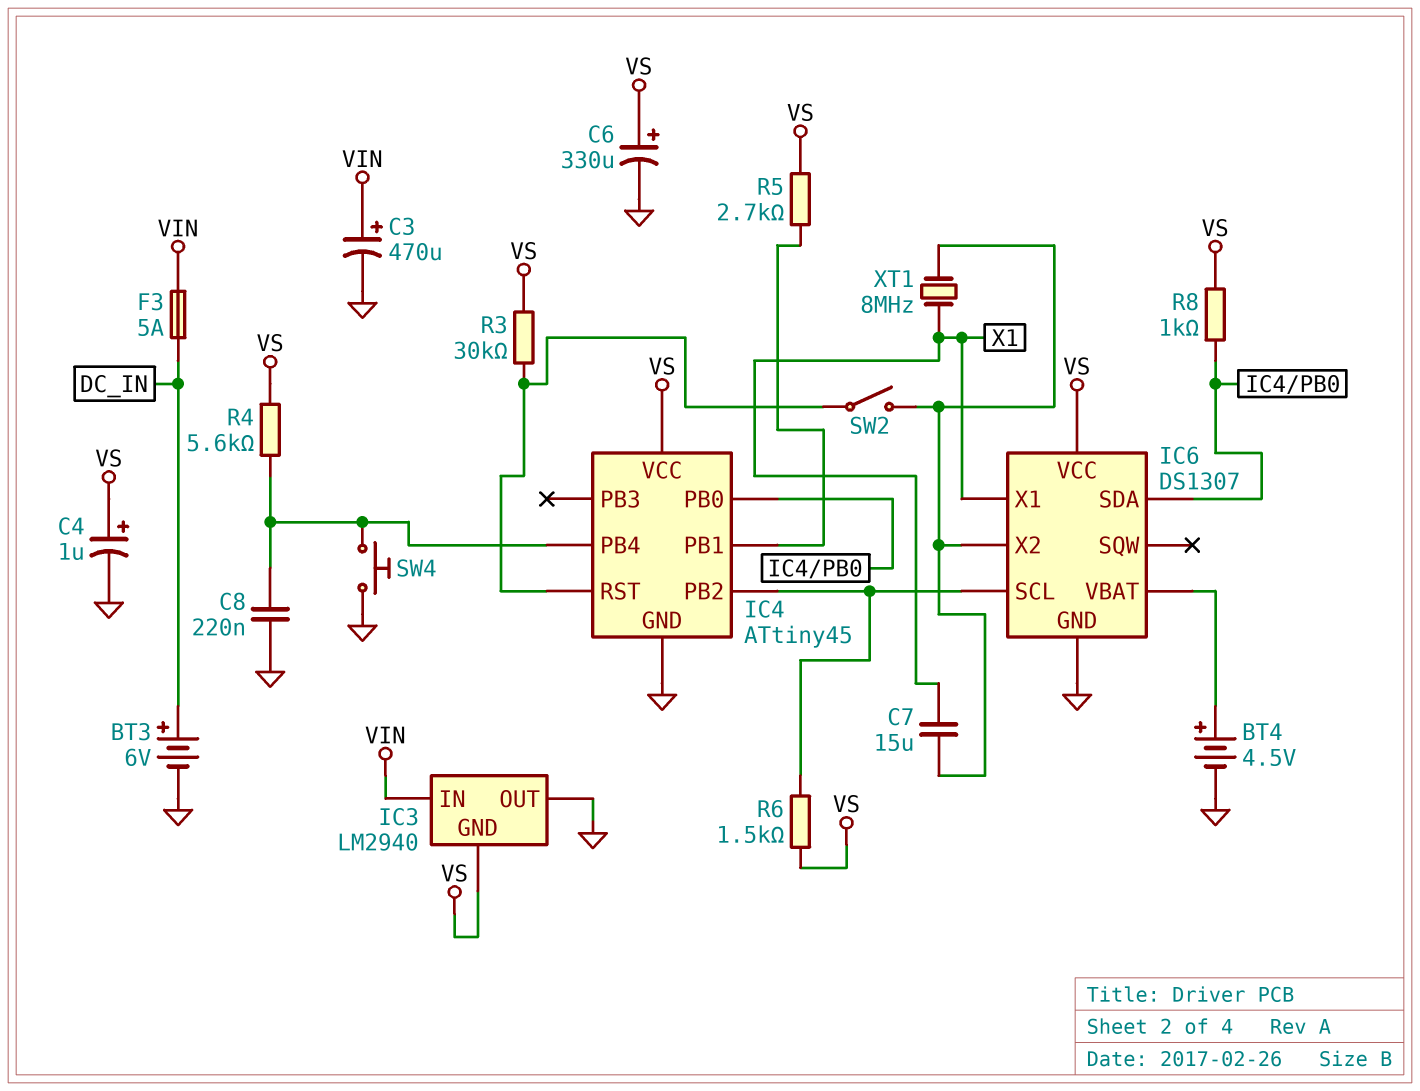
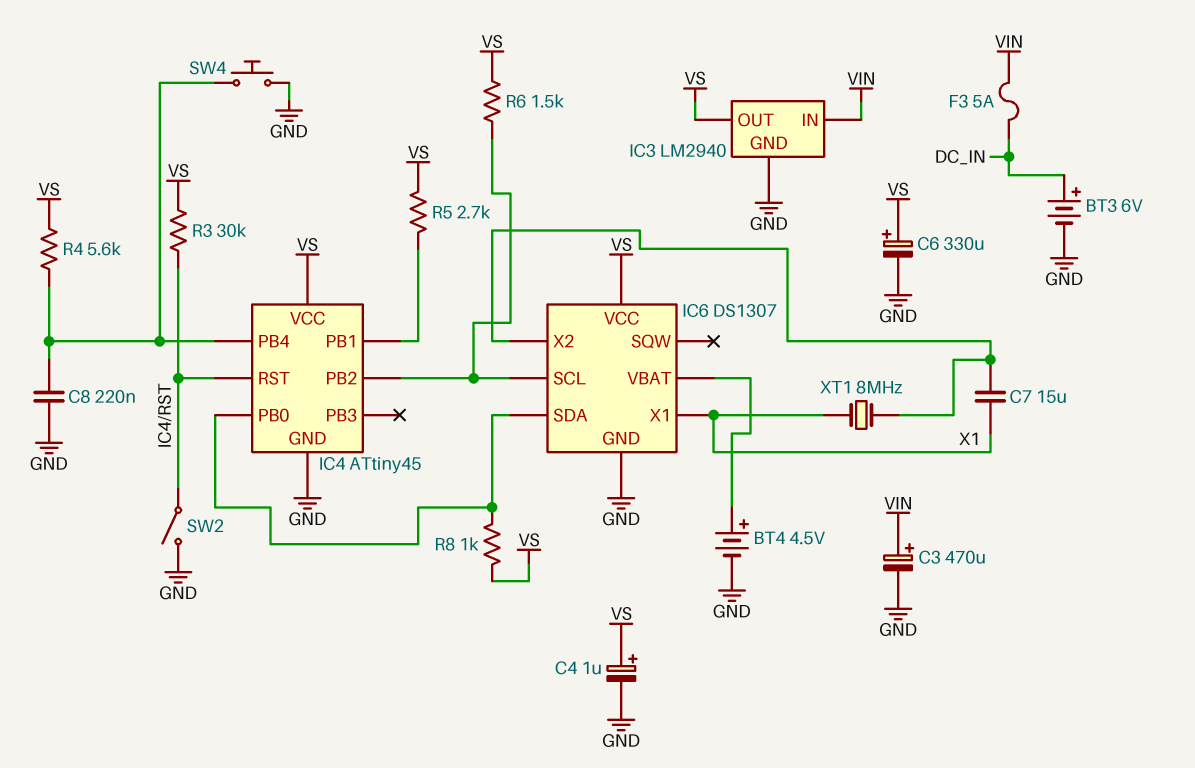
IC3 pin GND: VS -> GND
IC3 pin OUT: GND -> VS
SW2: switch (IC4/RST, IC6/X2) -> switch (GND, IC4/RST)

